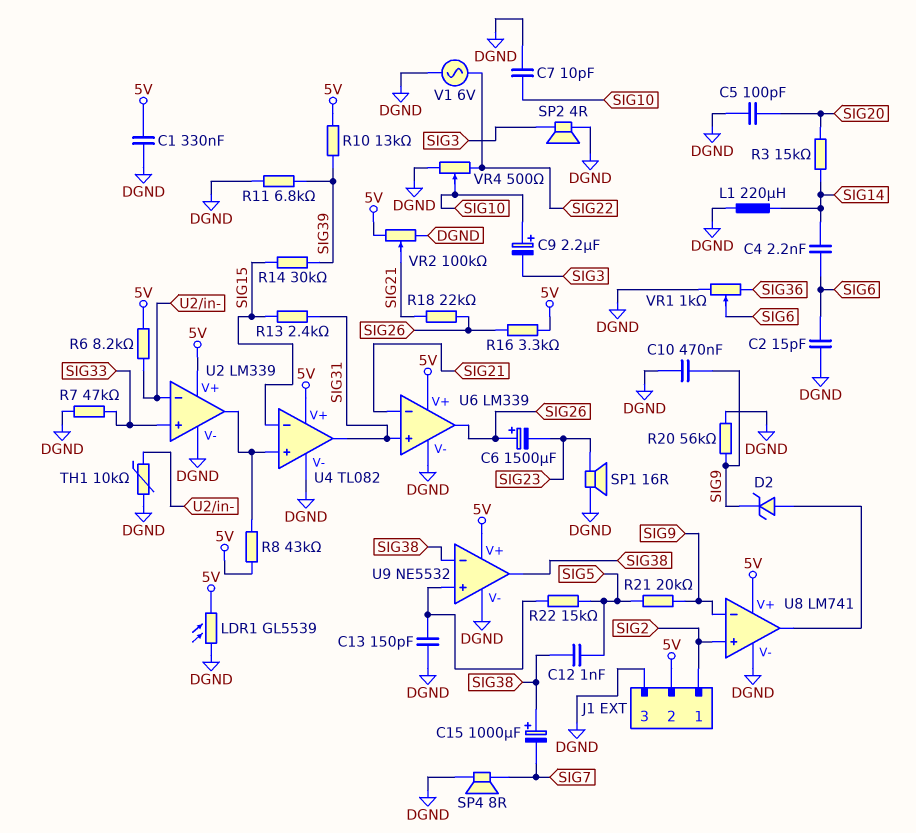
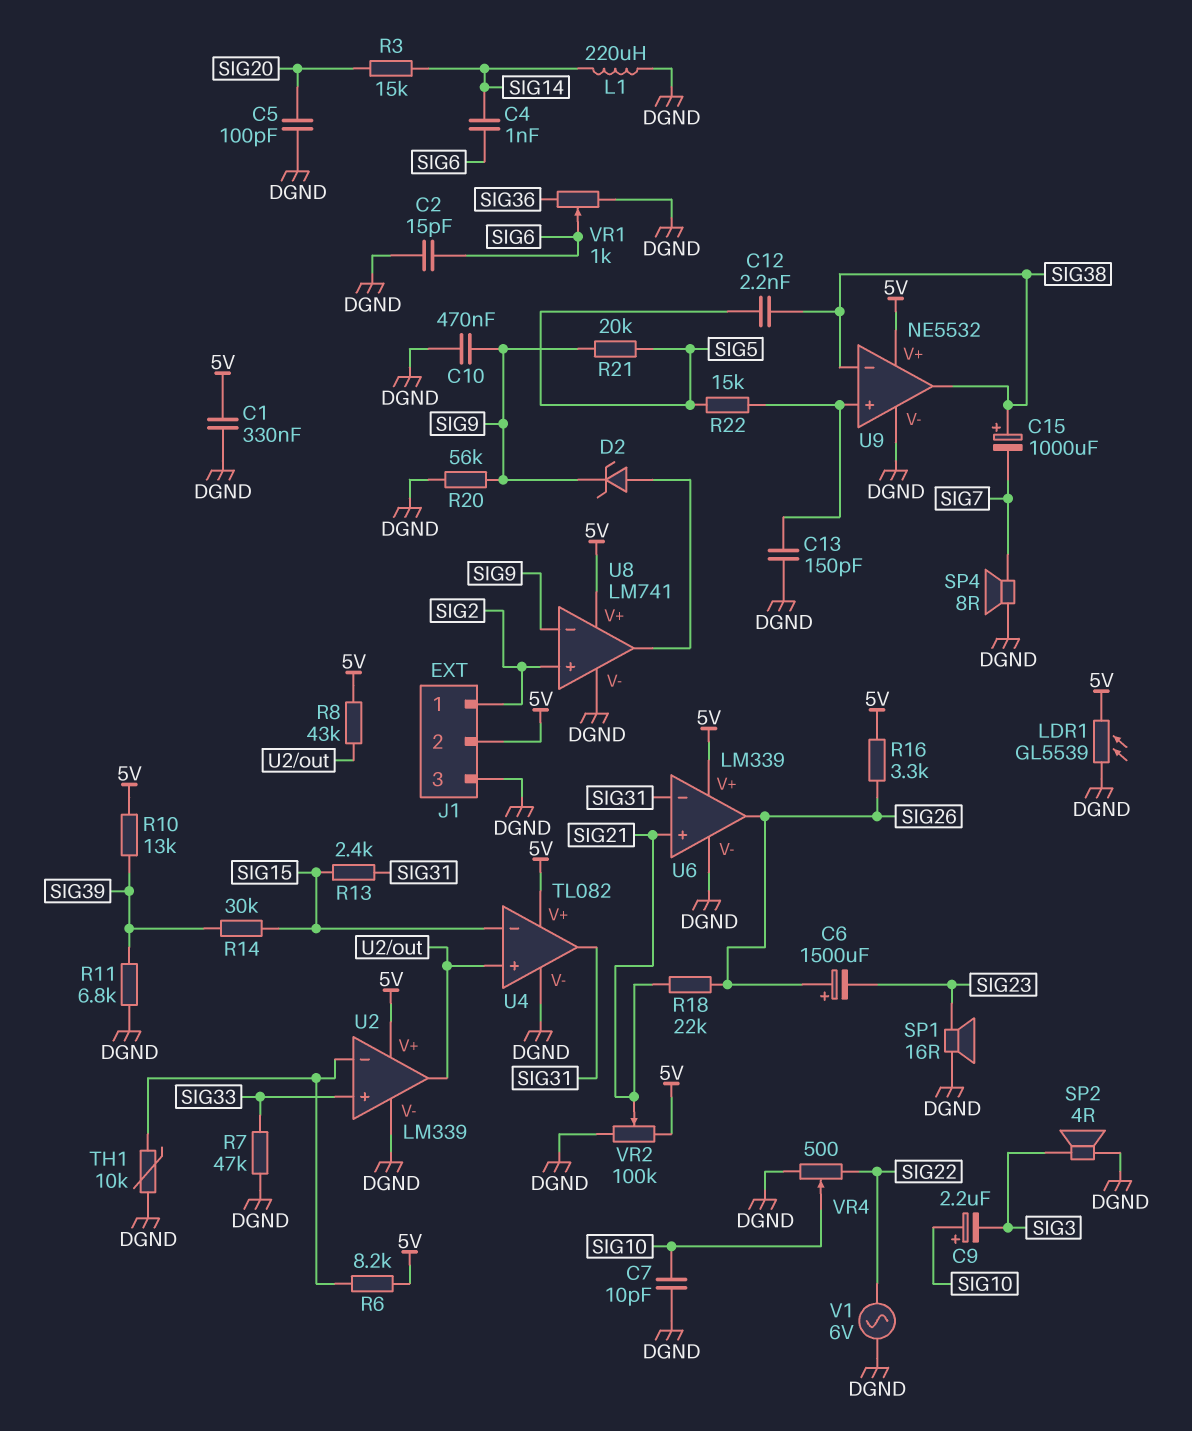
C4: 2.2nF (SIG6, SIG14) -> 1nF (SIG6, SIG14)
C12: 1nF (SIG5, SIG38) -> 2.2nF (SIG5, SIG38)
U6 pin in+: SIG31 -> SIG21
U6 pin in-: SIG21 -> SIG31

